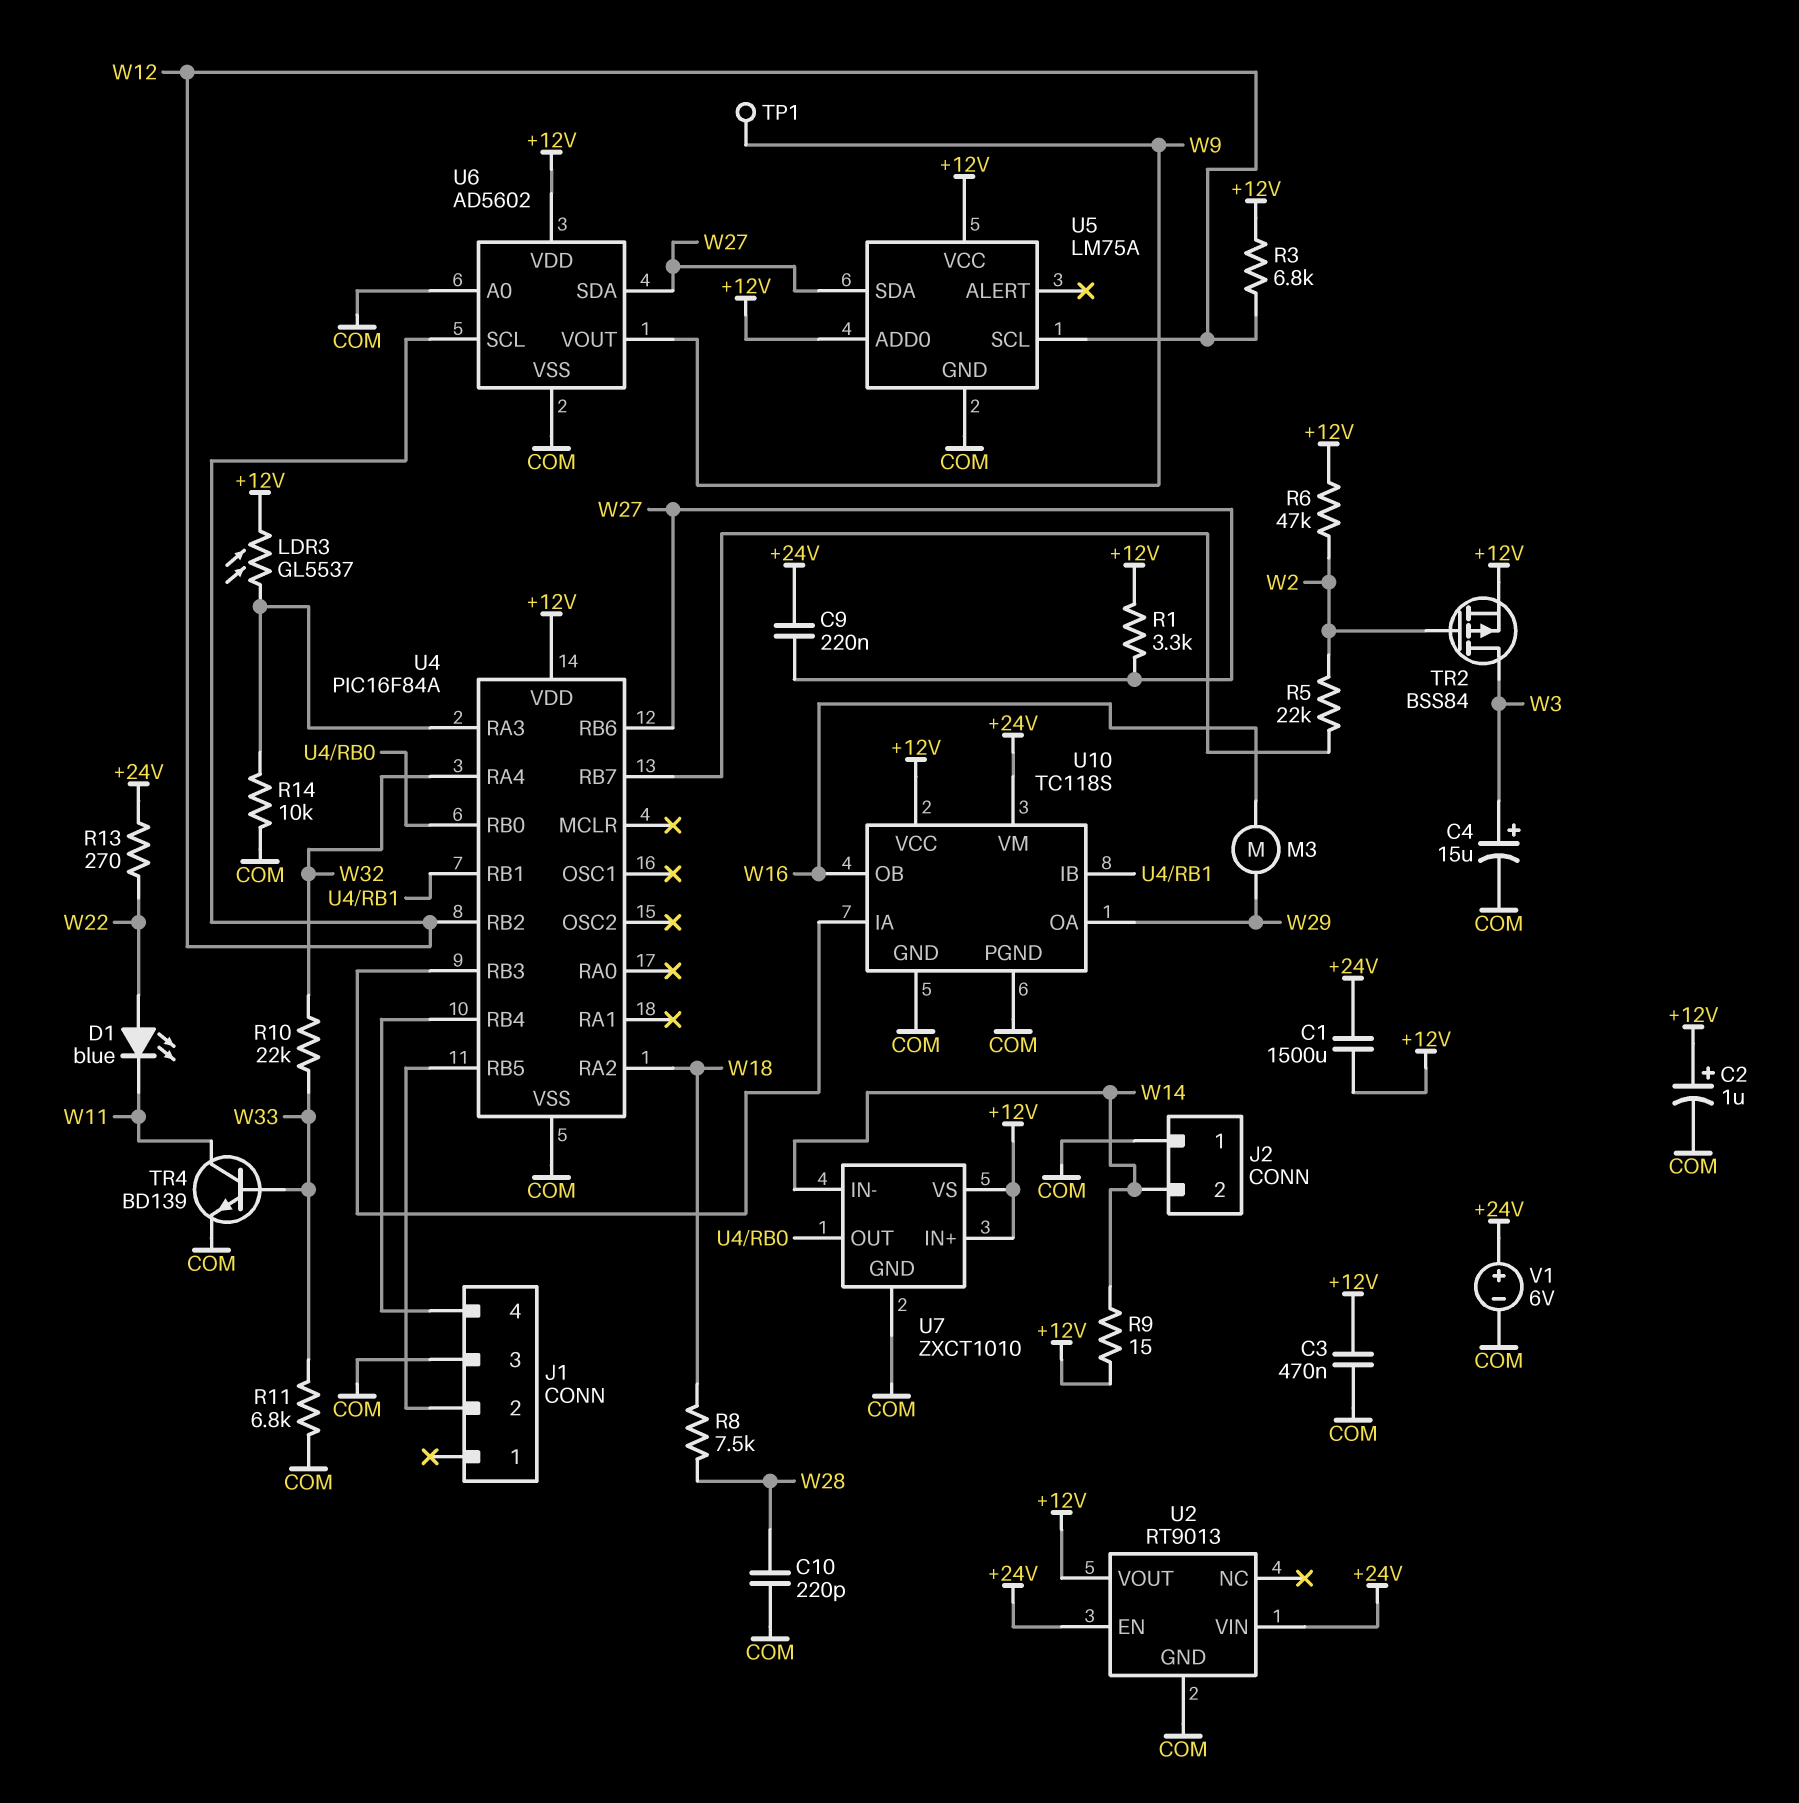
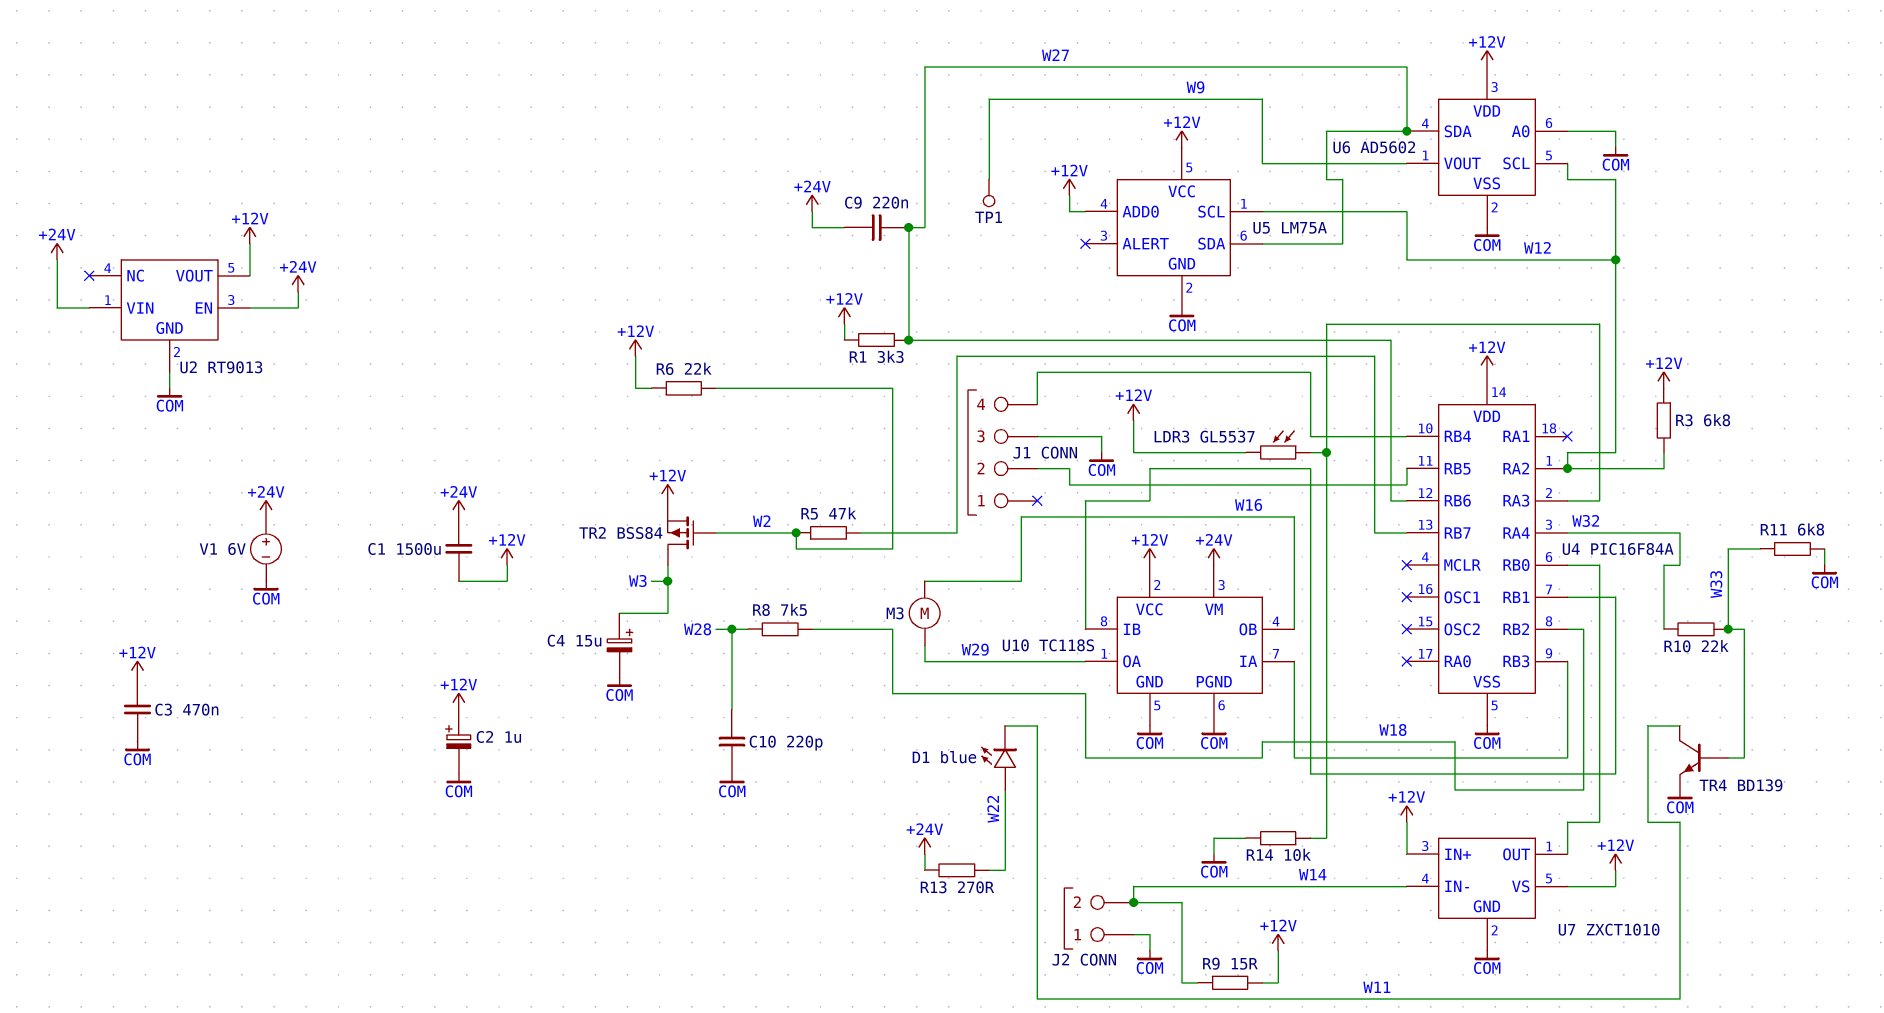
R5: 22k (U4/RB7, W2) -> 47k (U4/RB7, W2)
R6: 47k (+12V, W2) -> 22k (+12V, W2)
U4 pin RA2: W18 -> W12
U4 pin RB2: W12 -> W18

